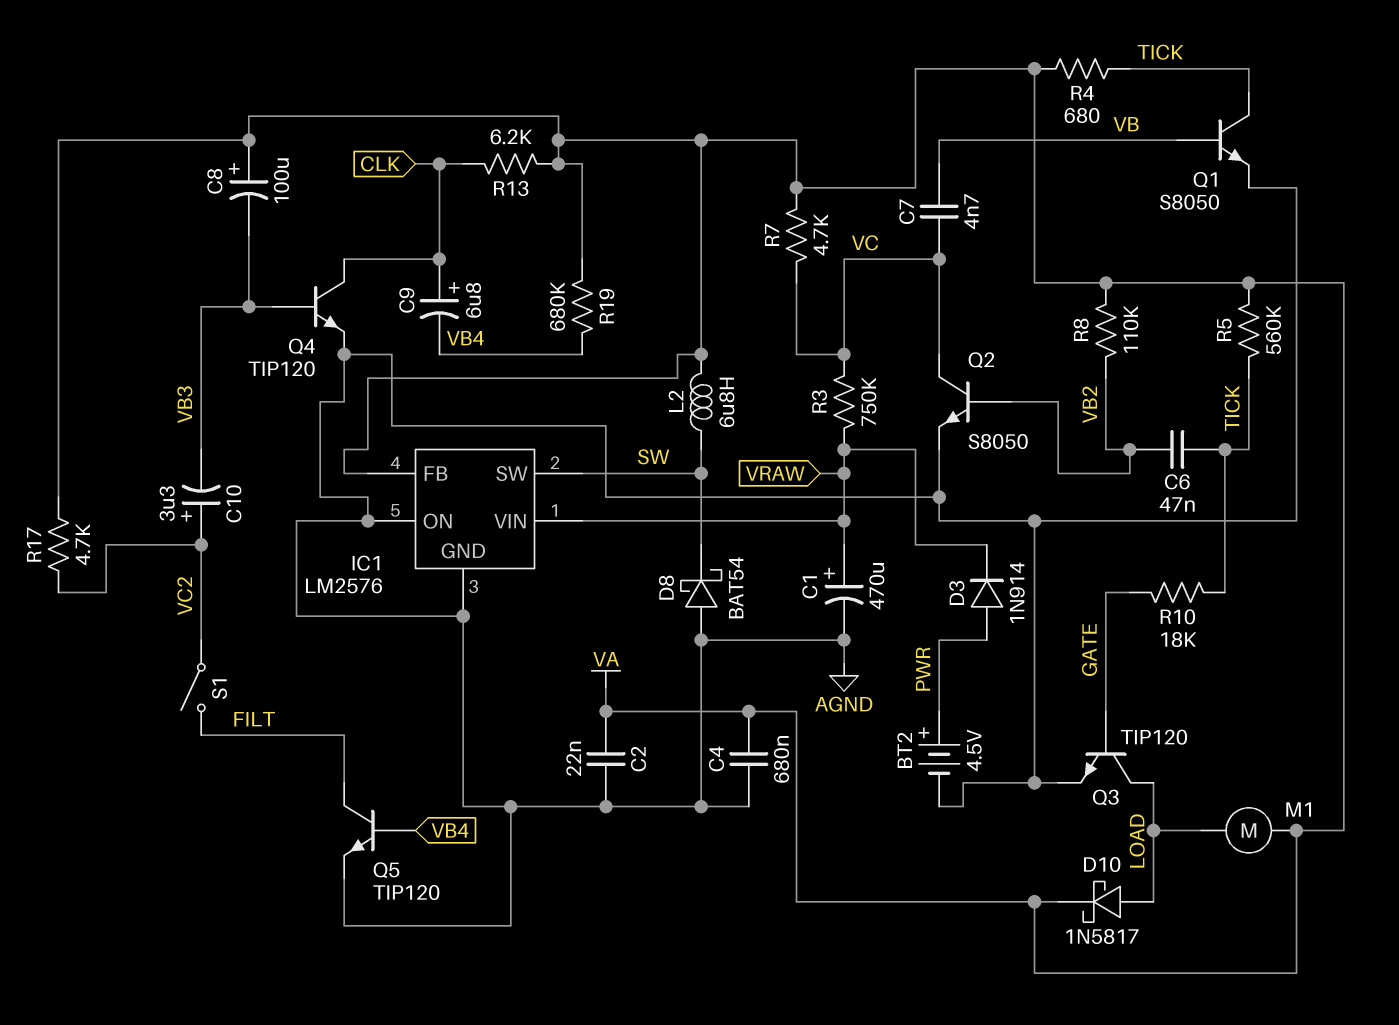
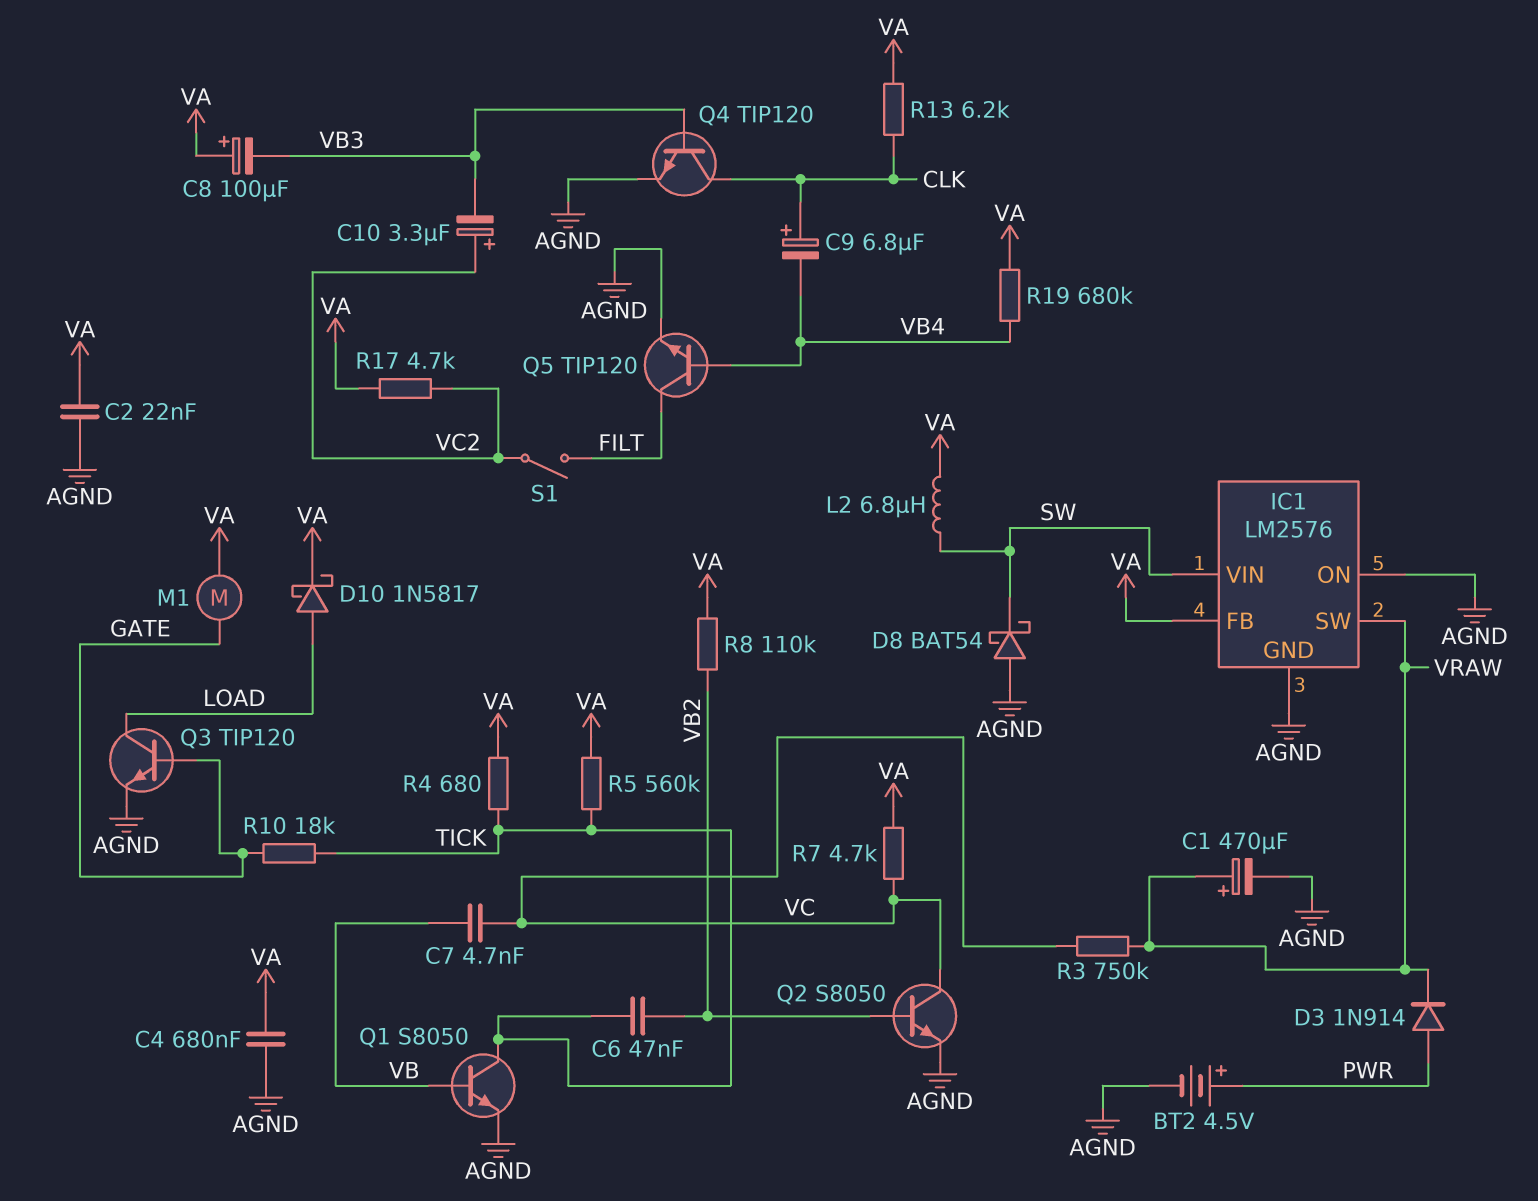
IC1 pin SW: SW -> VRAW
IC1 pin VIN: VRAW -> SW
M1: motor (LOAD, VA) -> motor (GATE, VA)

